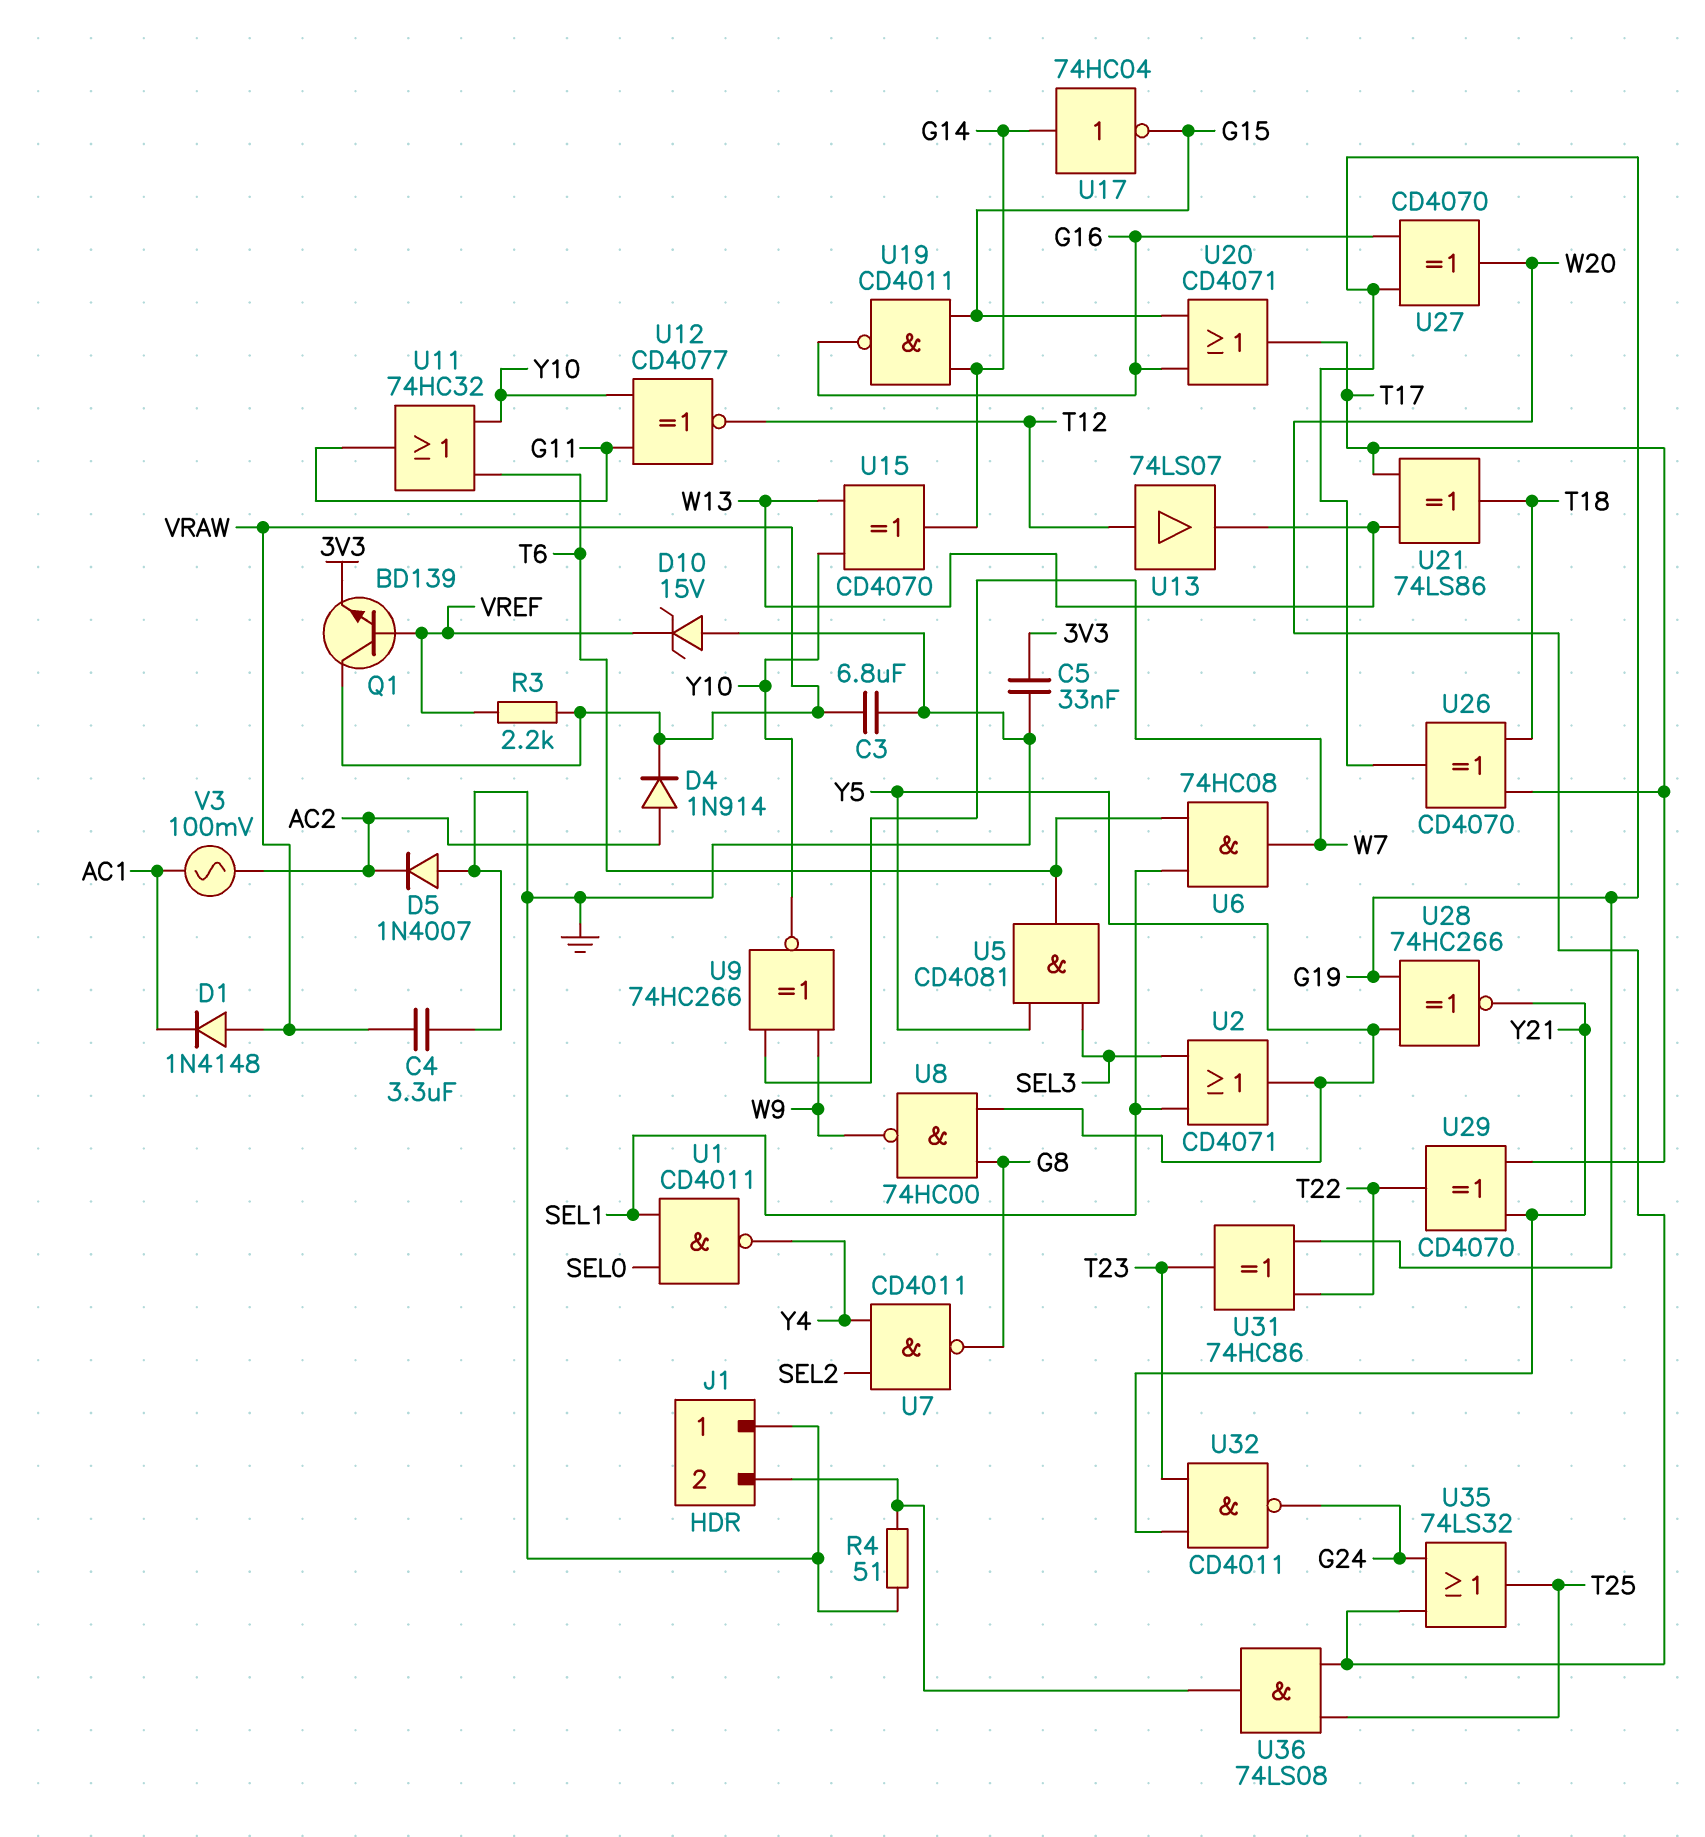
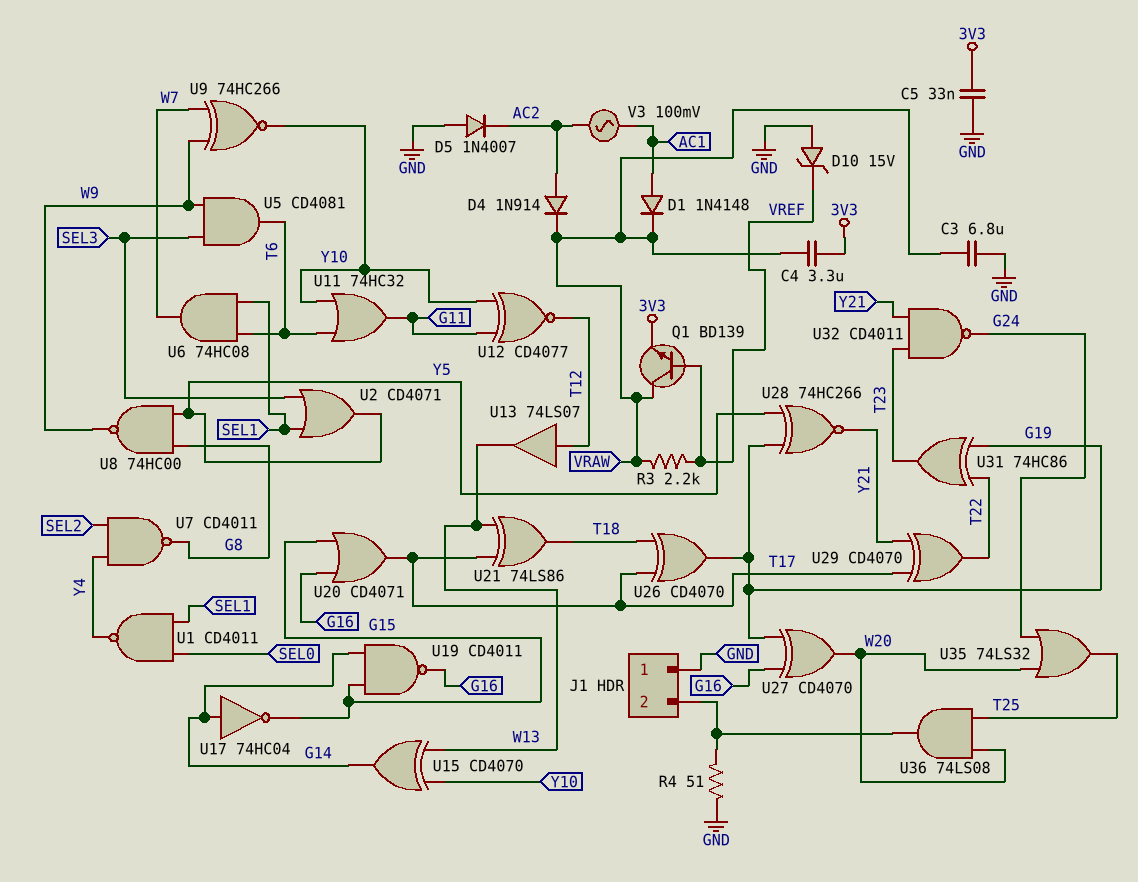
C4: 3.3uF (GND, VRAW) -> 3.3uF (3V3, VRAW)
D1: diode 1N4148 (A VRAW, K AC1) -> diode 1N4148 (A AC1, K VRAW)
U5: AND CD4081 (in SEL3, in Y5, out T6) -> AND CD4081 (in SEL3, in W9, out T6)

